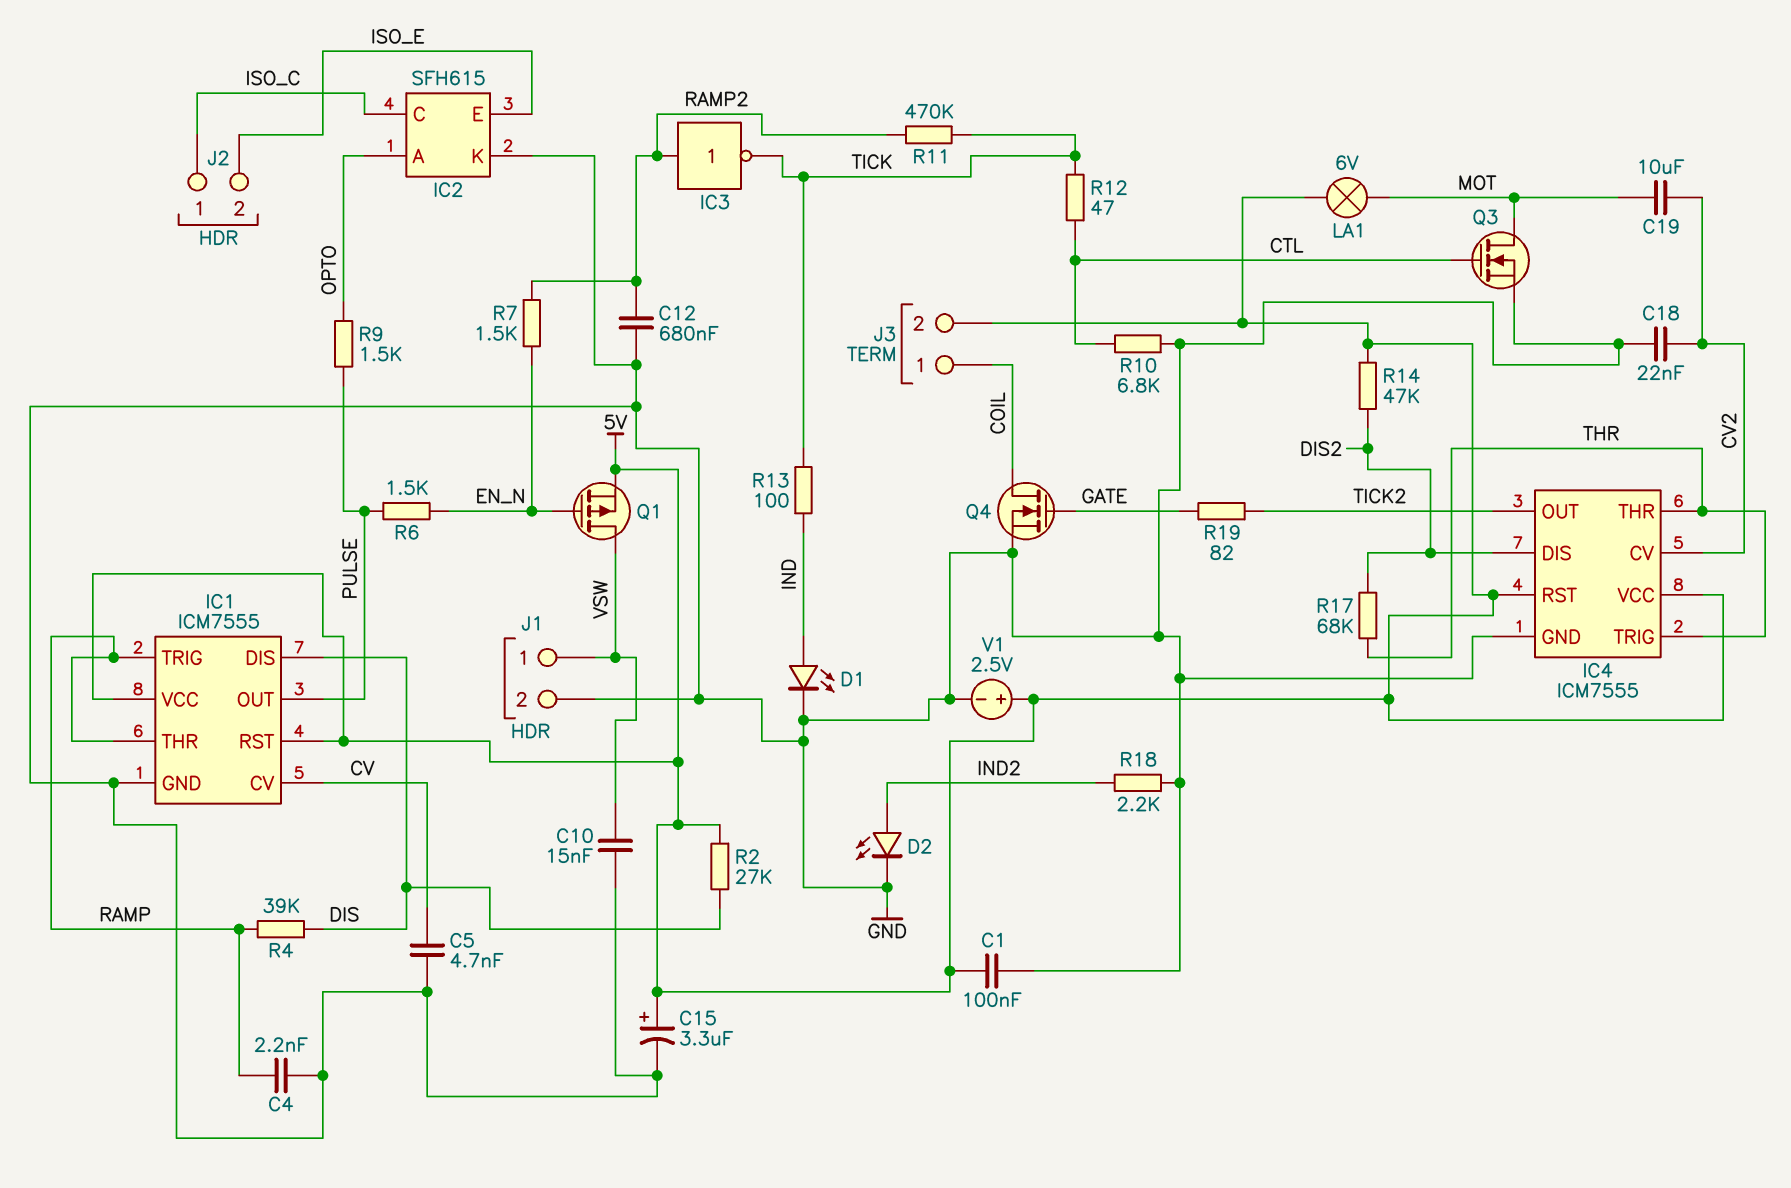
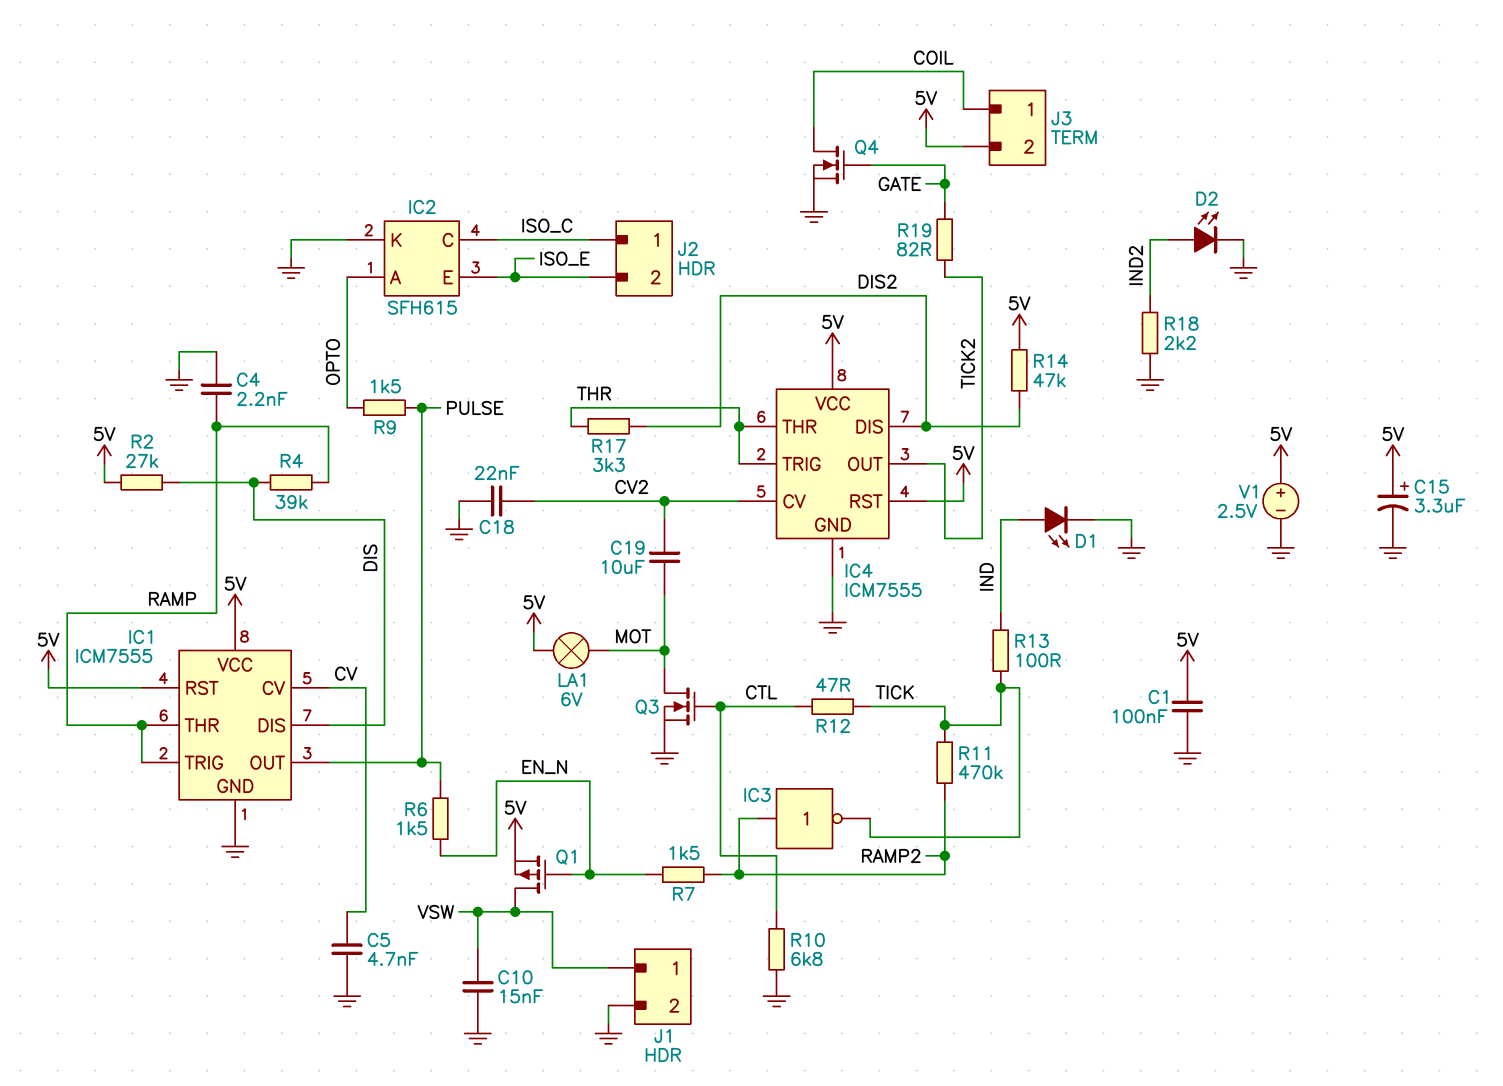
C12: 680nF (GND, RAMP2) -> none
R17: 68k (DIS2, THR) -> 3.3k (DIS2, THR)

